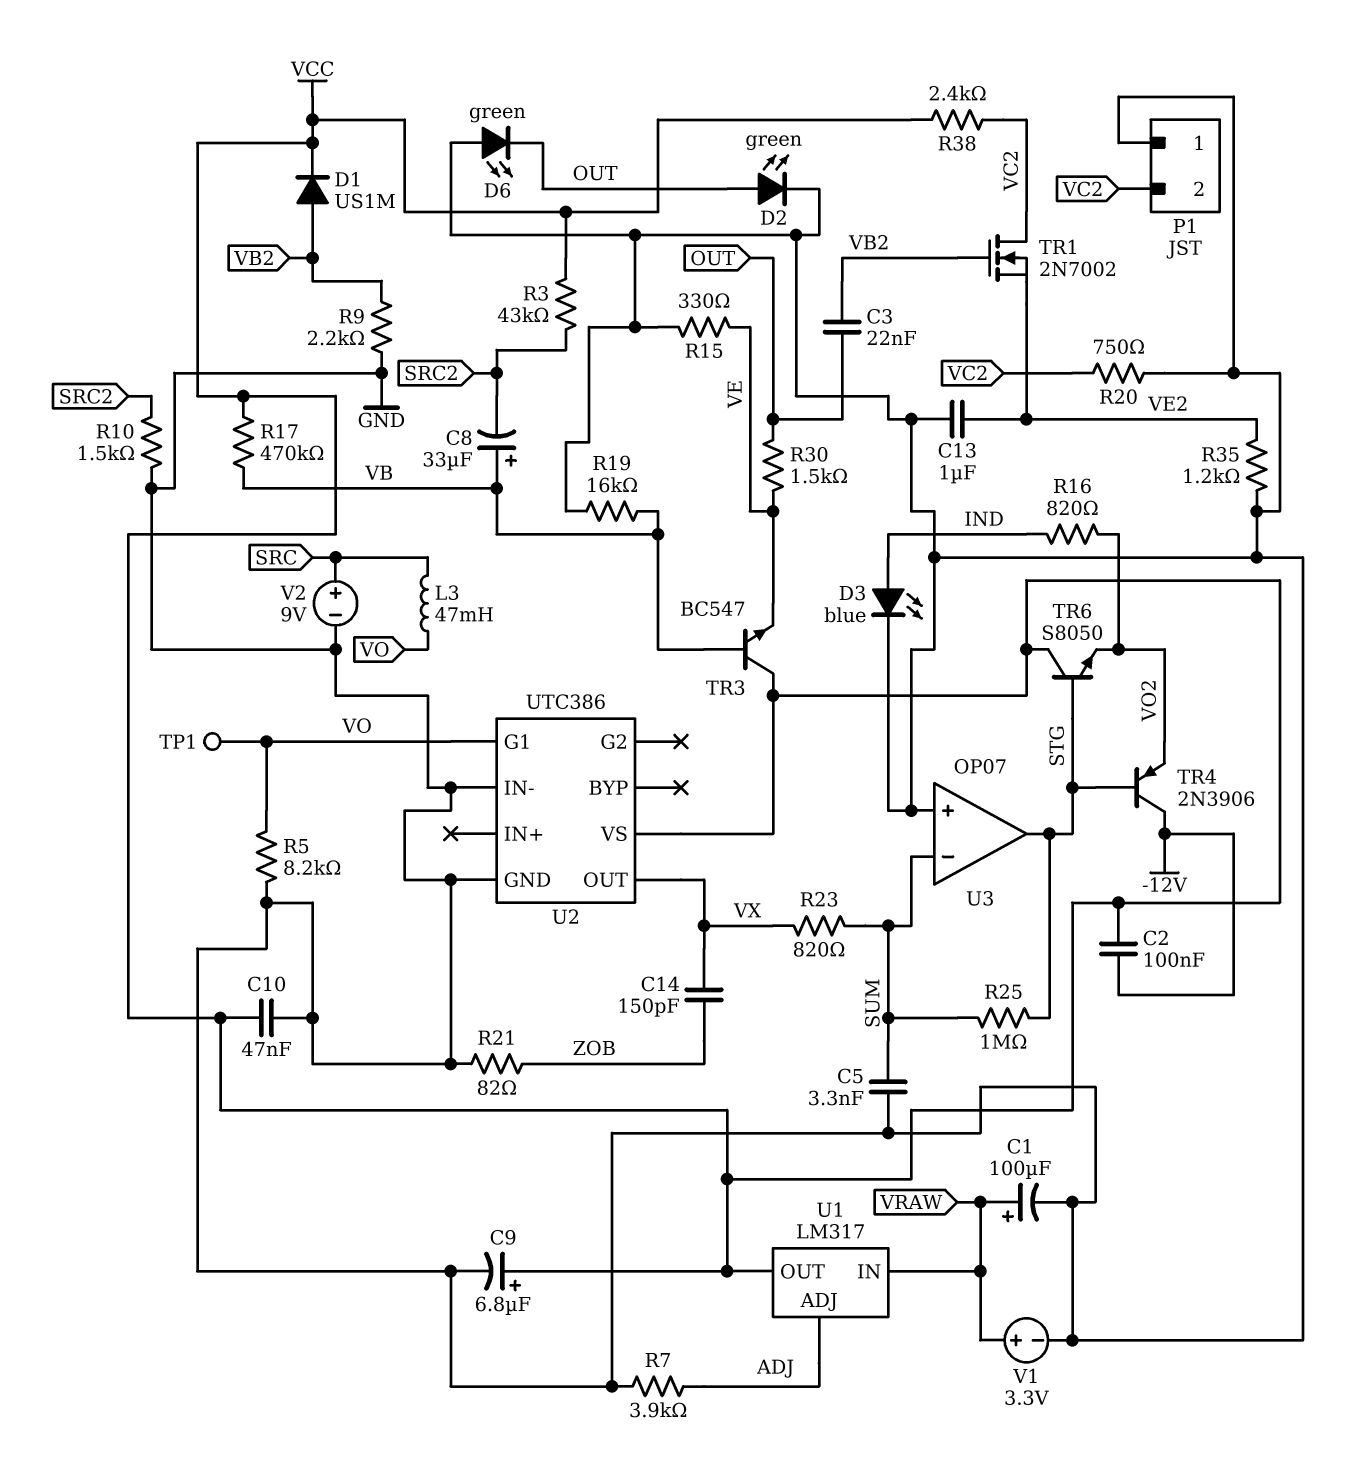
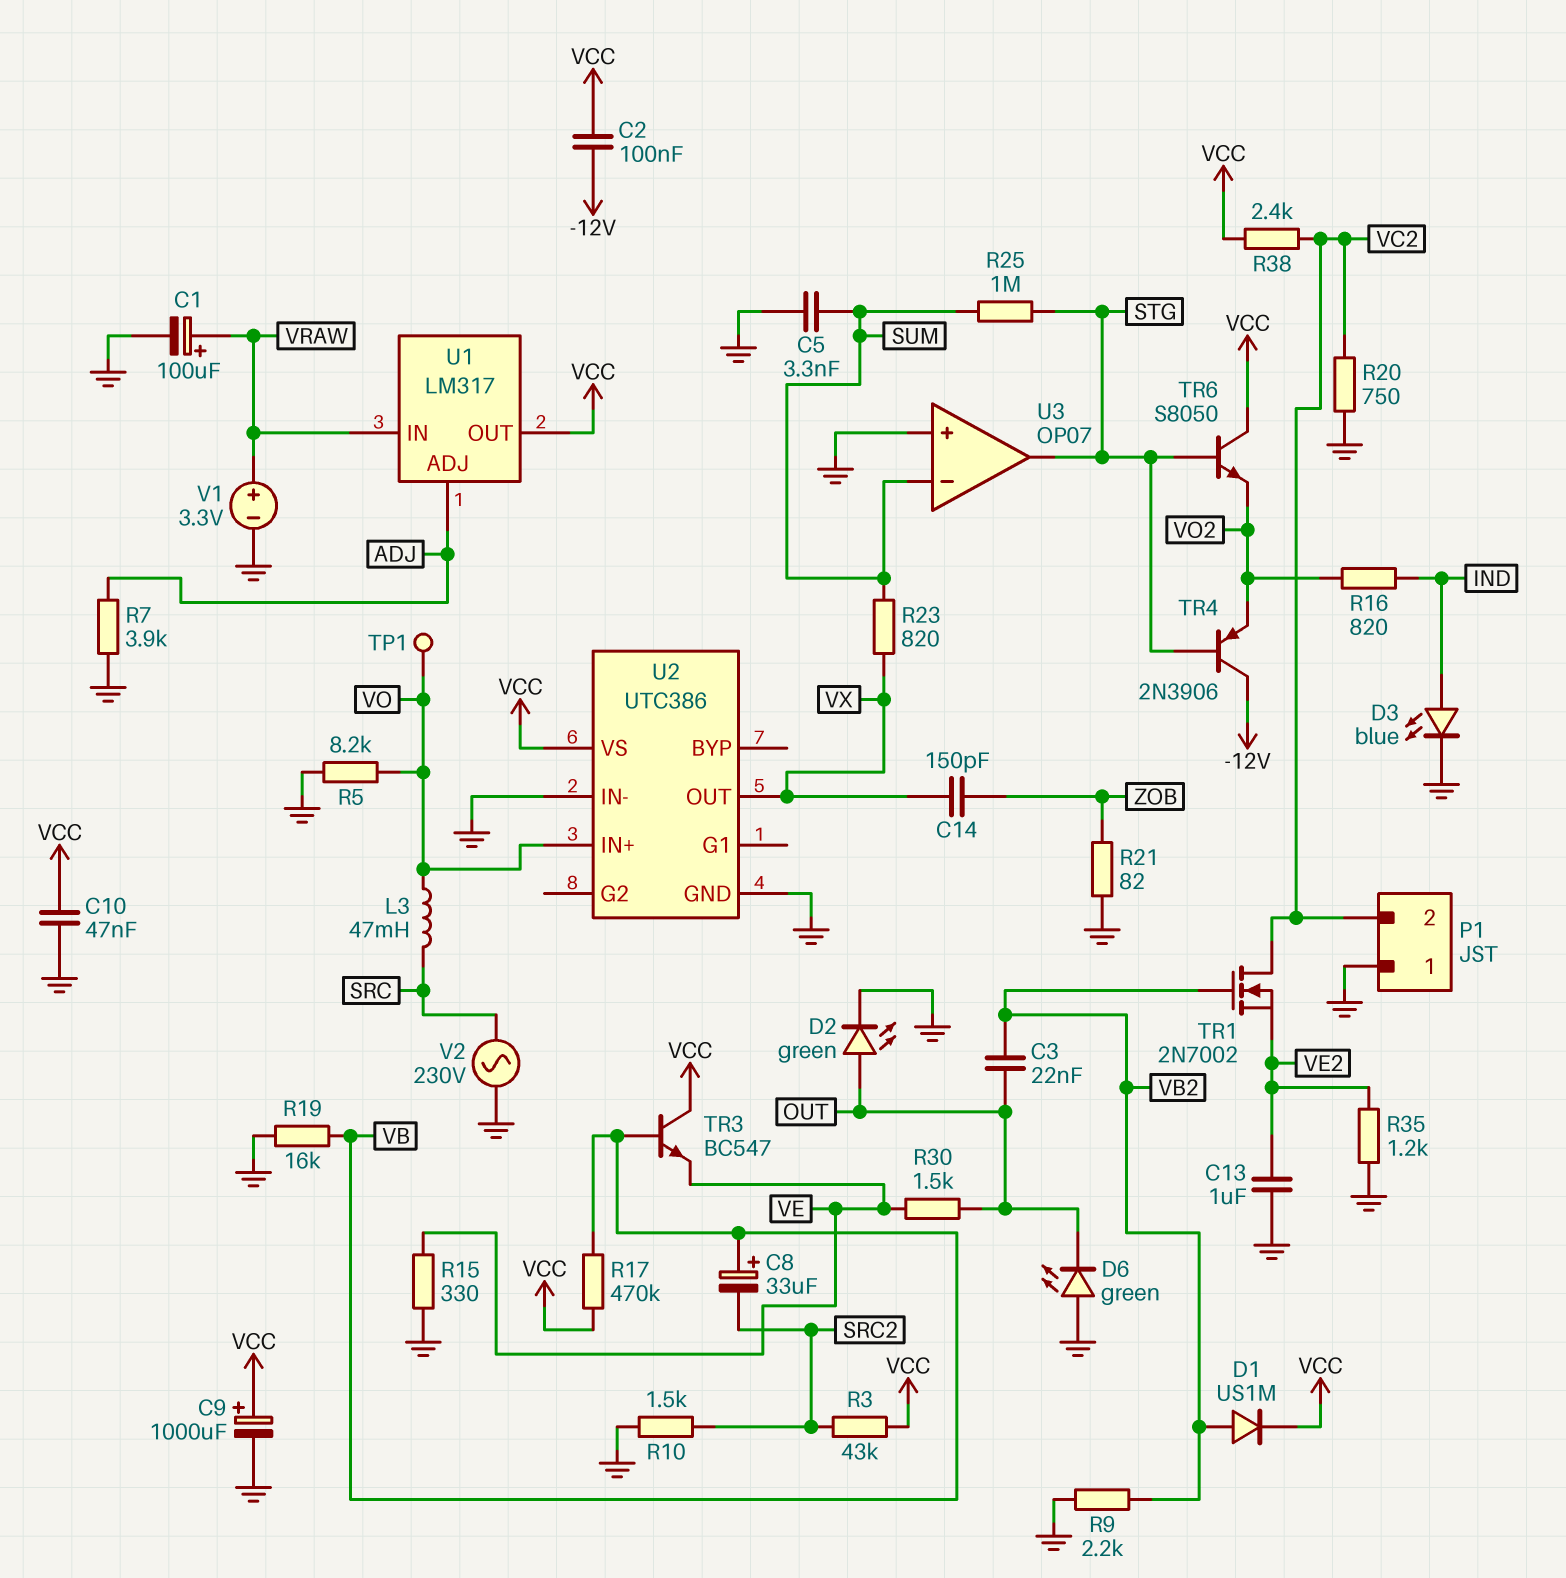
C9: 6.8uF (plus VCC, minus GND) -> 1000uF (plus VCC, minus GND)
U2 pin G1: VO -> none
U2 pin IN+: none -> VO
V2: 9V (plus SRC, minus GND) -> AC 230V (GND, SRC)

